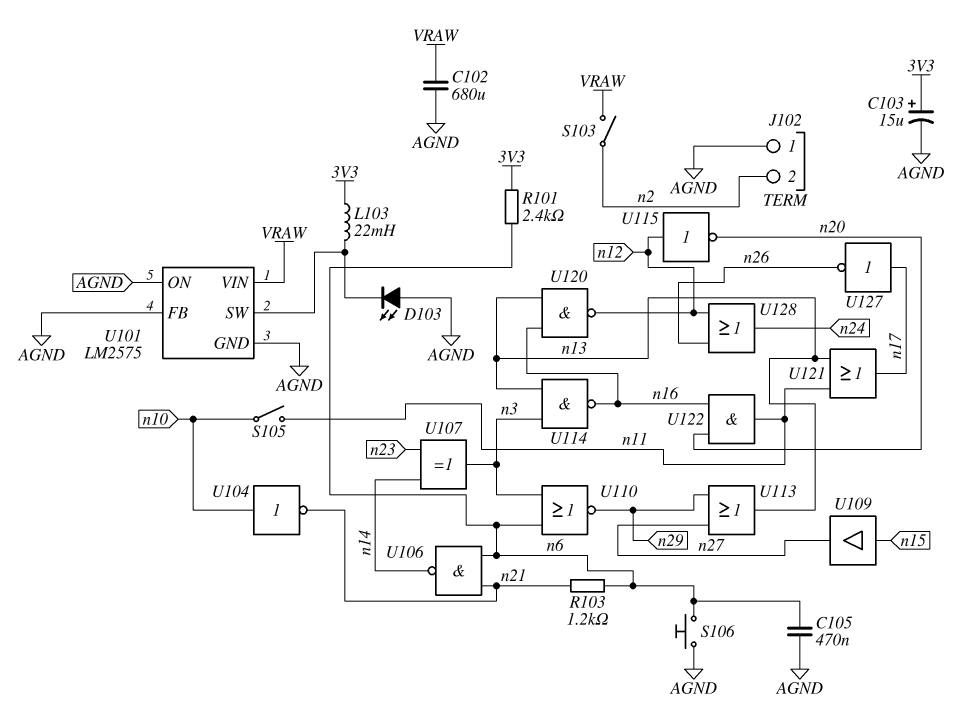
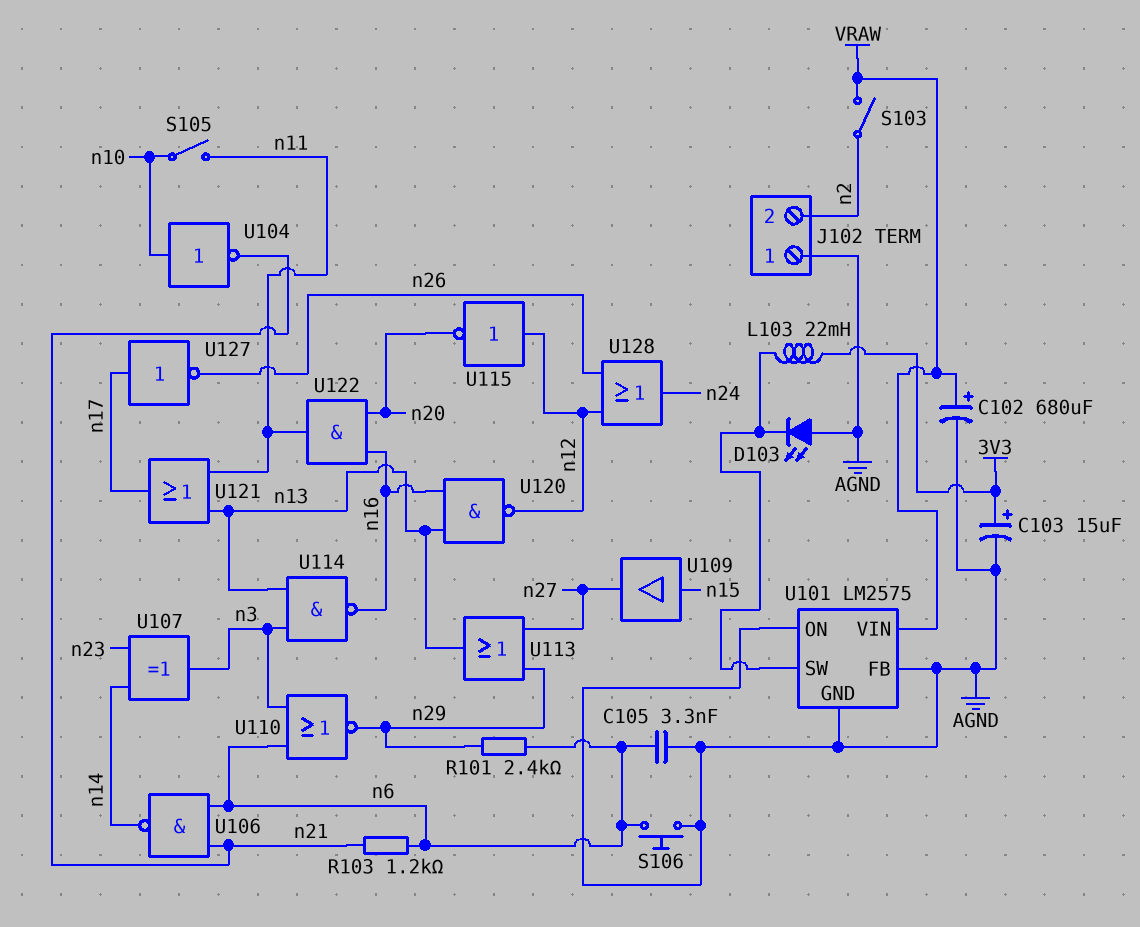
C102: 680uF (AGND, VRAW) -> 680uF (plus VRAW, minus AGND)
C105: 470nF (AGND, n6) -> 3.3nF (AGND, n6)
R101: 2.4k (3V3, n6) -> 2.4k (n6, n29)

